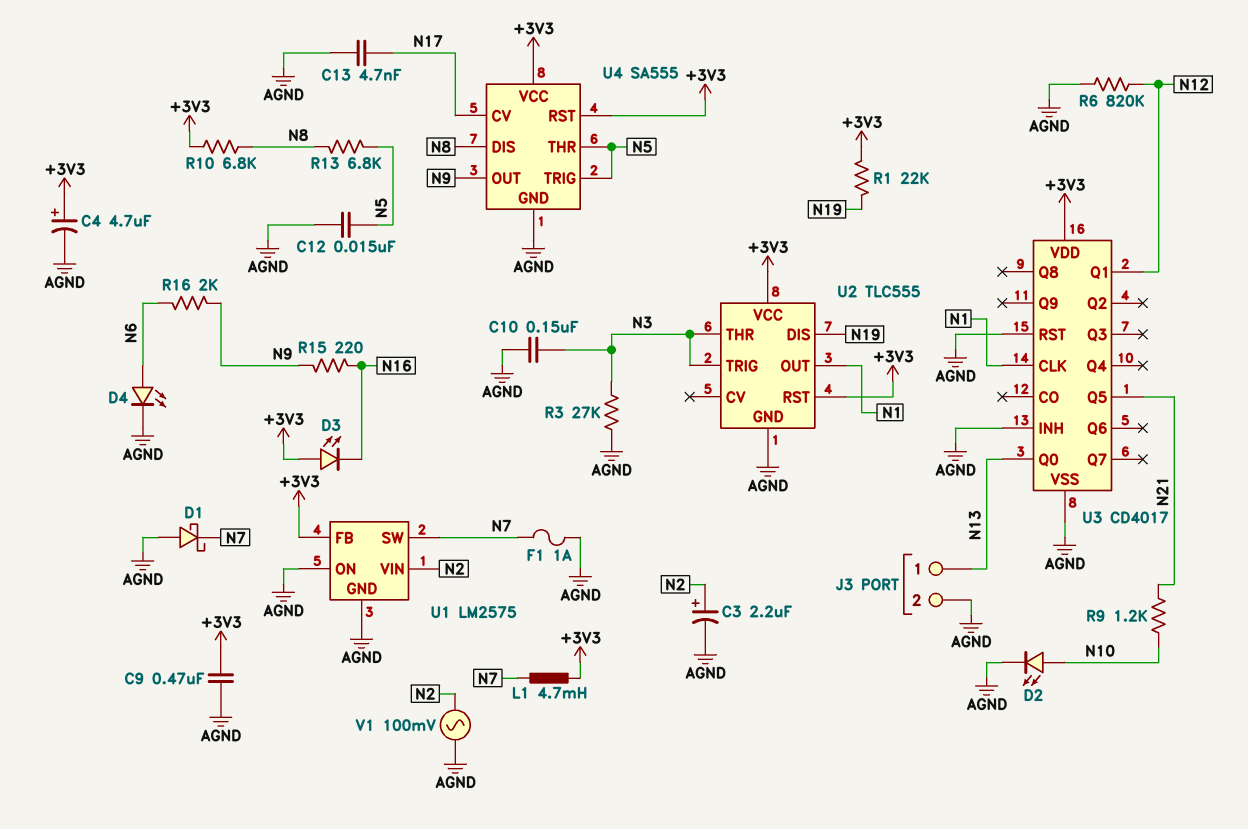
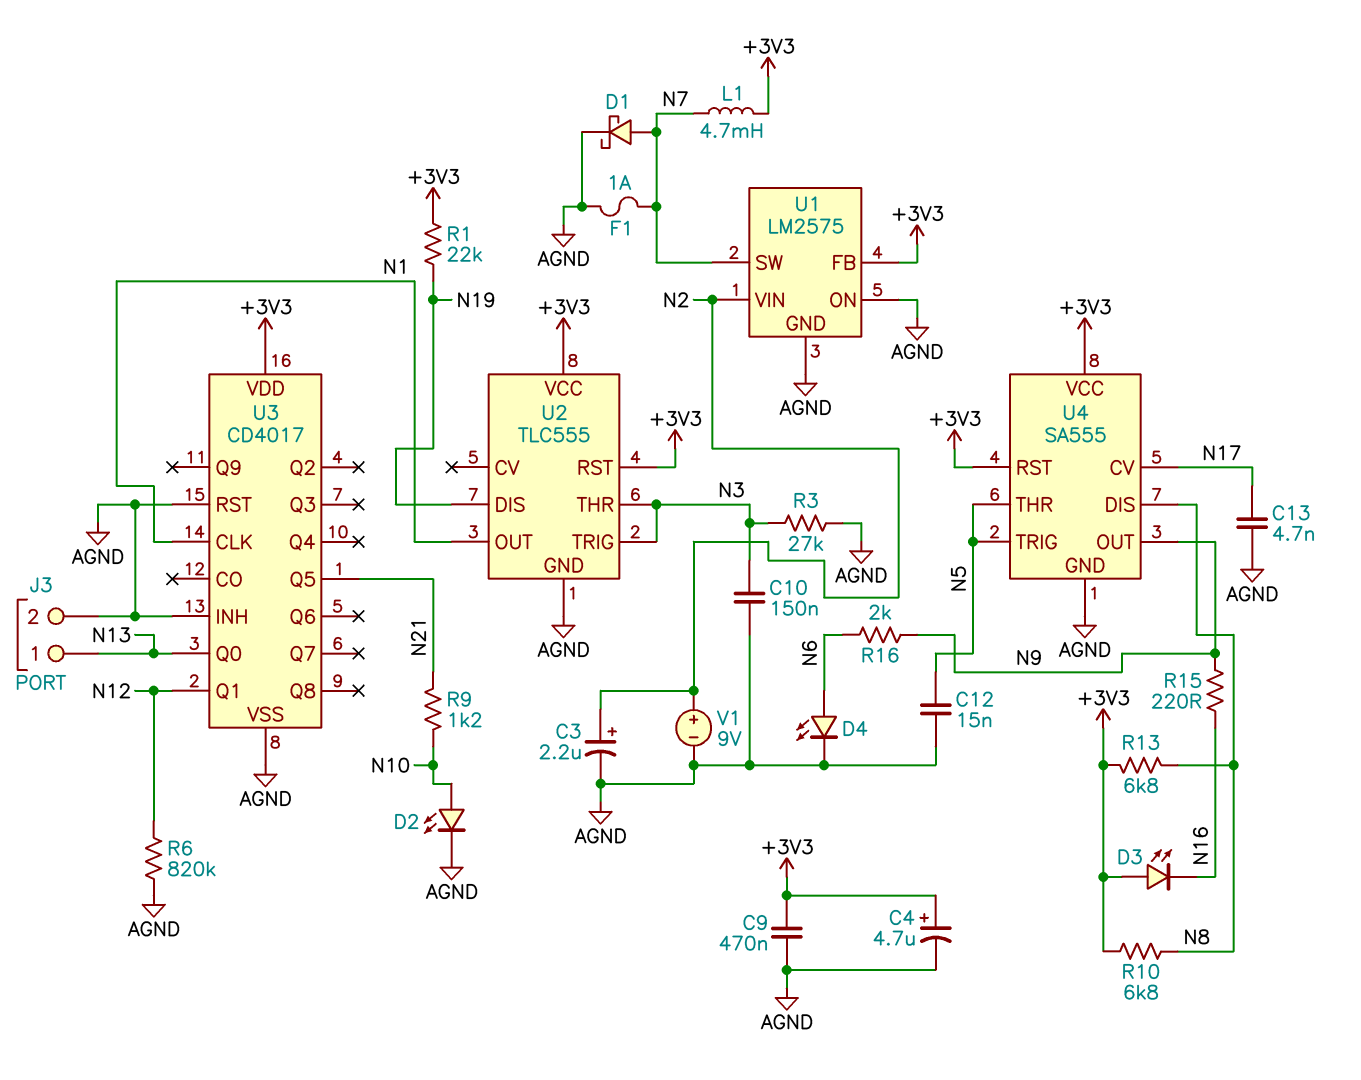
D1: schottky (A AGND, K N7) -> schottky (A N7, K AGND)
R13: 6.8k (N5, N8) -> 6.8k (+3V3, N8)
V1: AC 100mV (AGND, N2) -> 9V (plus N2, minus AGND)

